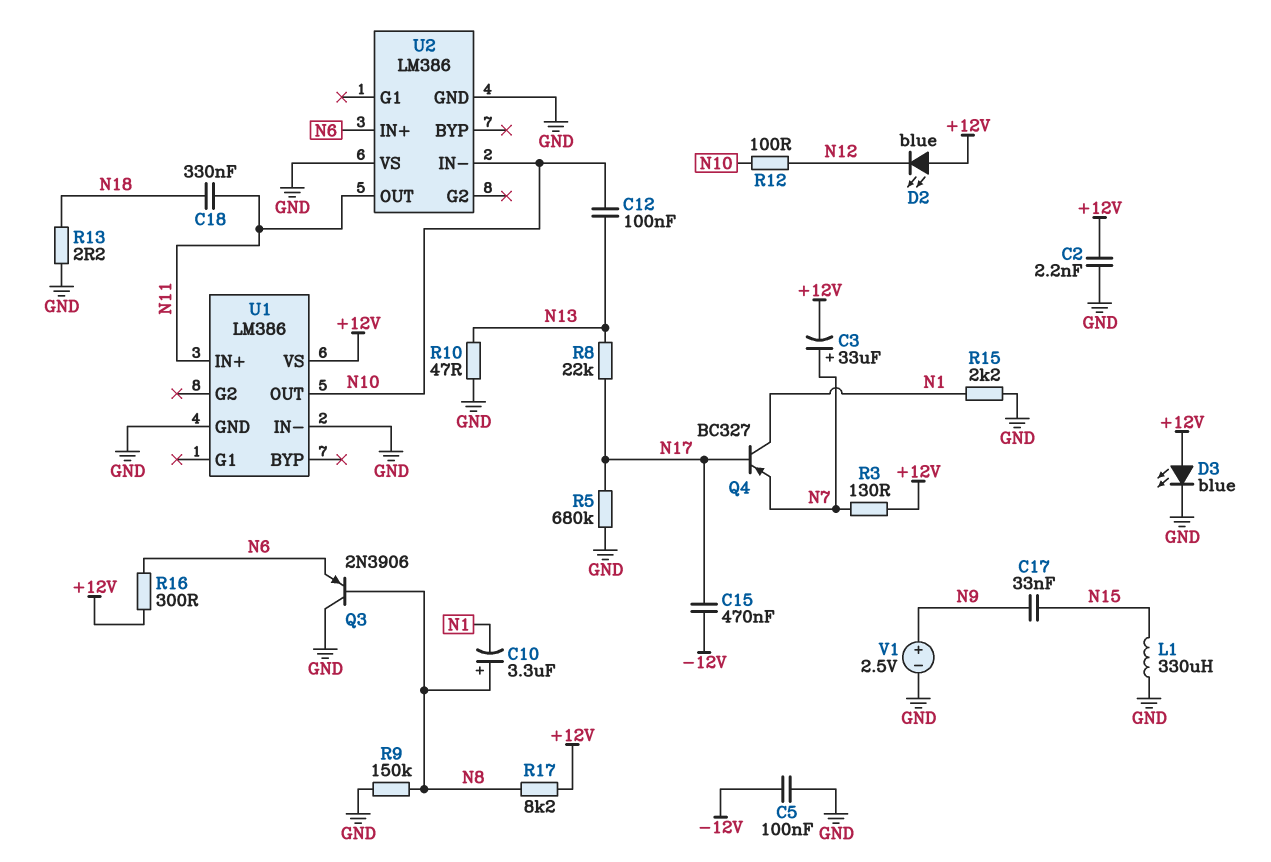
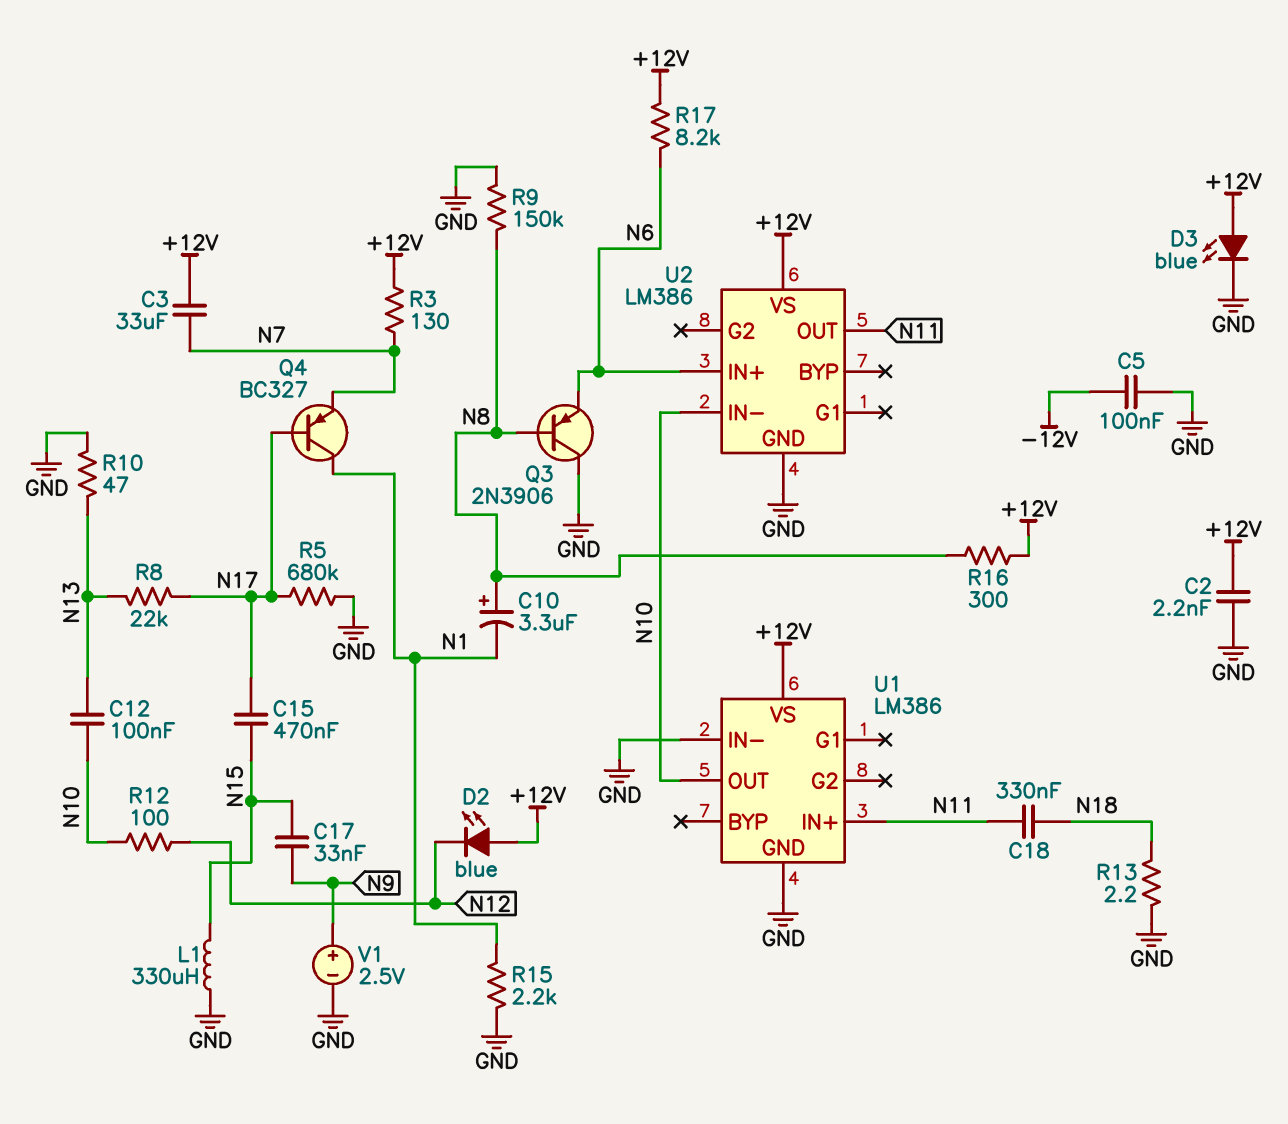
C3: 33uF (plus N7, minus +12V) -> 33uF (+12V, N7)
C15: 470nF (-12V, N17) -> 470nF (N15, N17)
R16: 300 (+12V, N6) -> 300 (+12V, N8)
R17: 8.2k (+12V, N8) -> 8.2k (+12V, N6)
U2 pin VS: GND -> +12V

